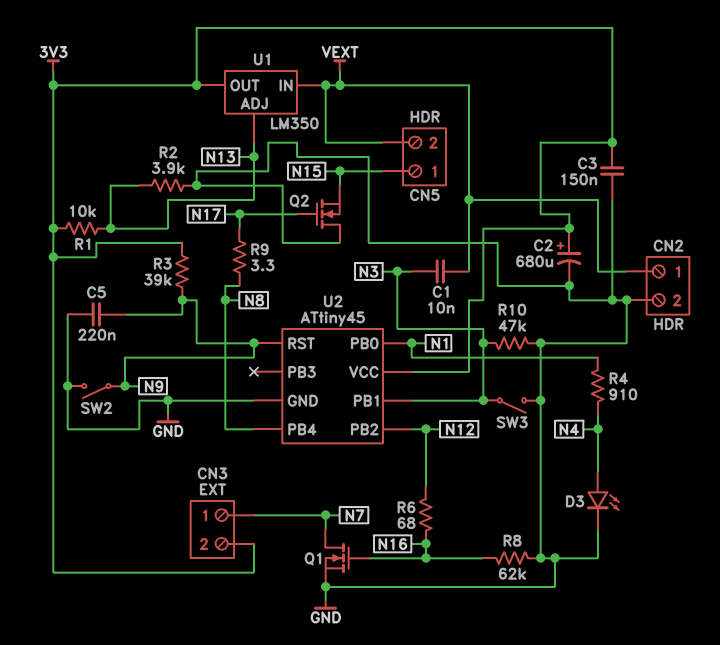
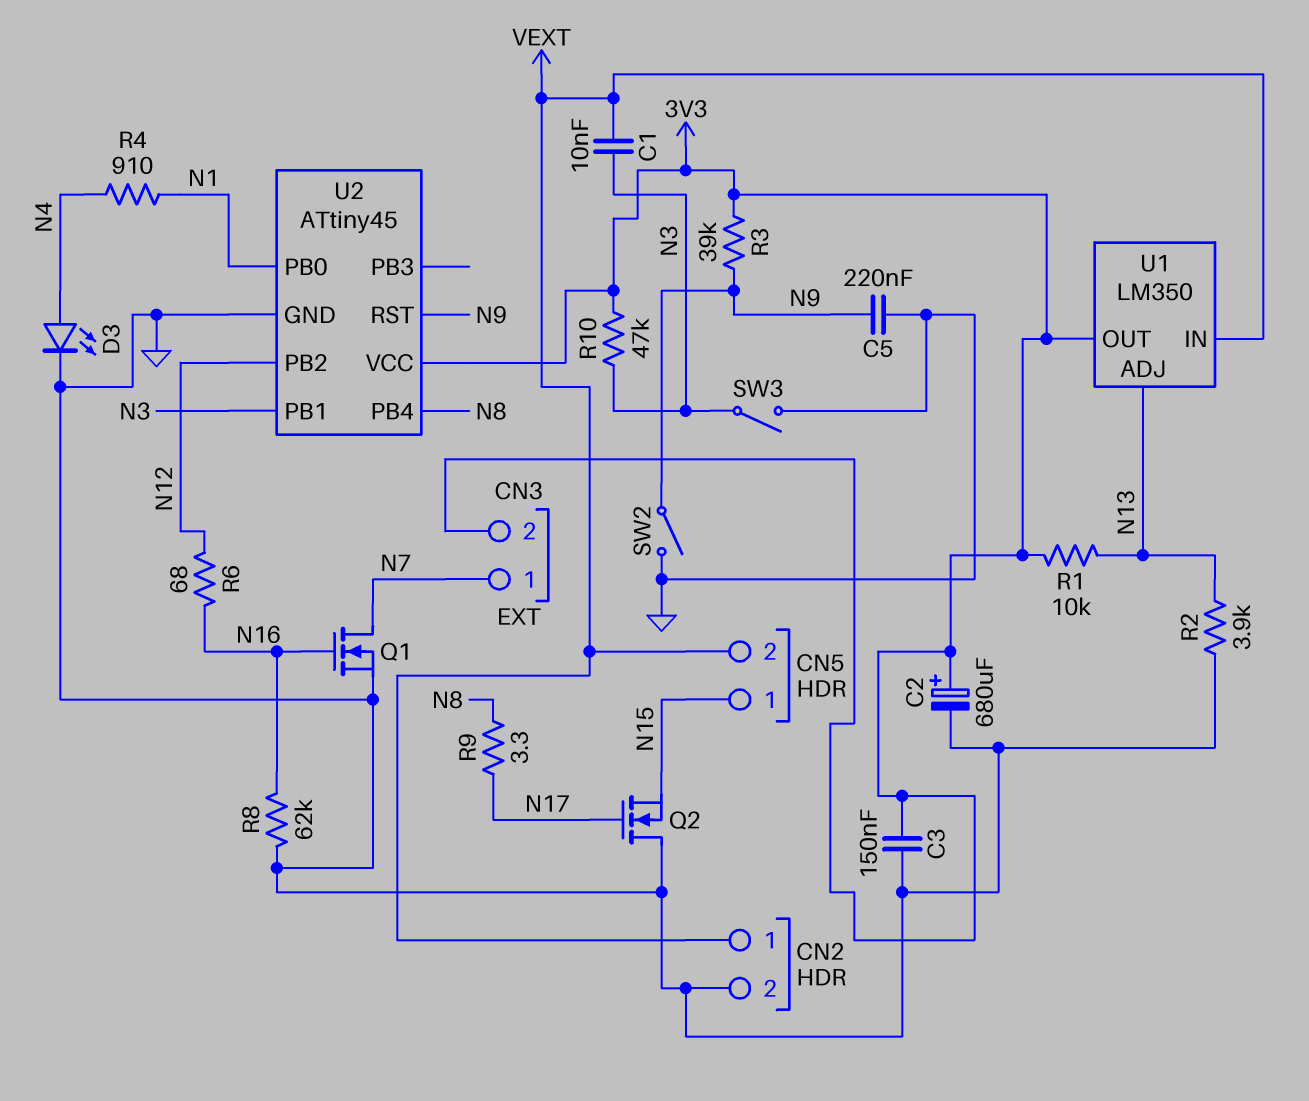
R10: 47k (GND, N3) -> 47k (3V3, N3)

